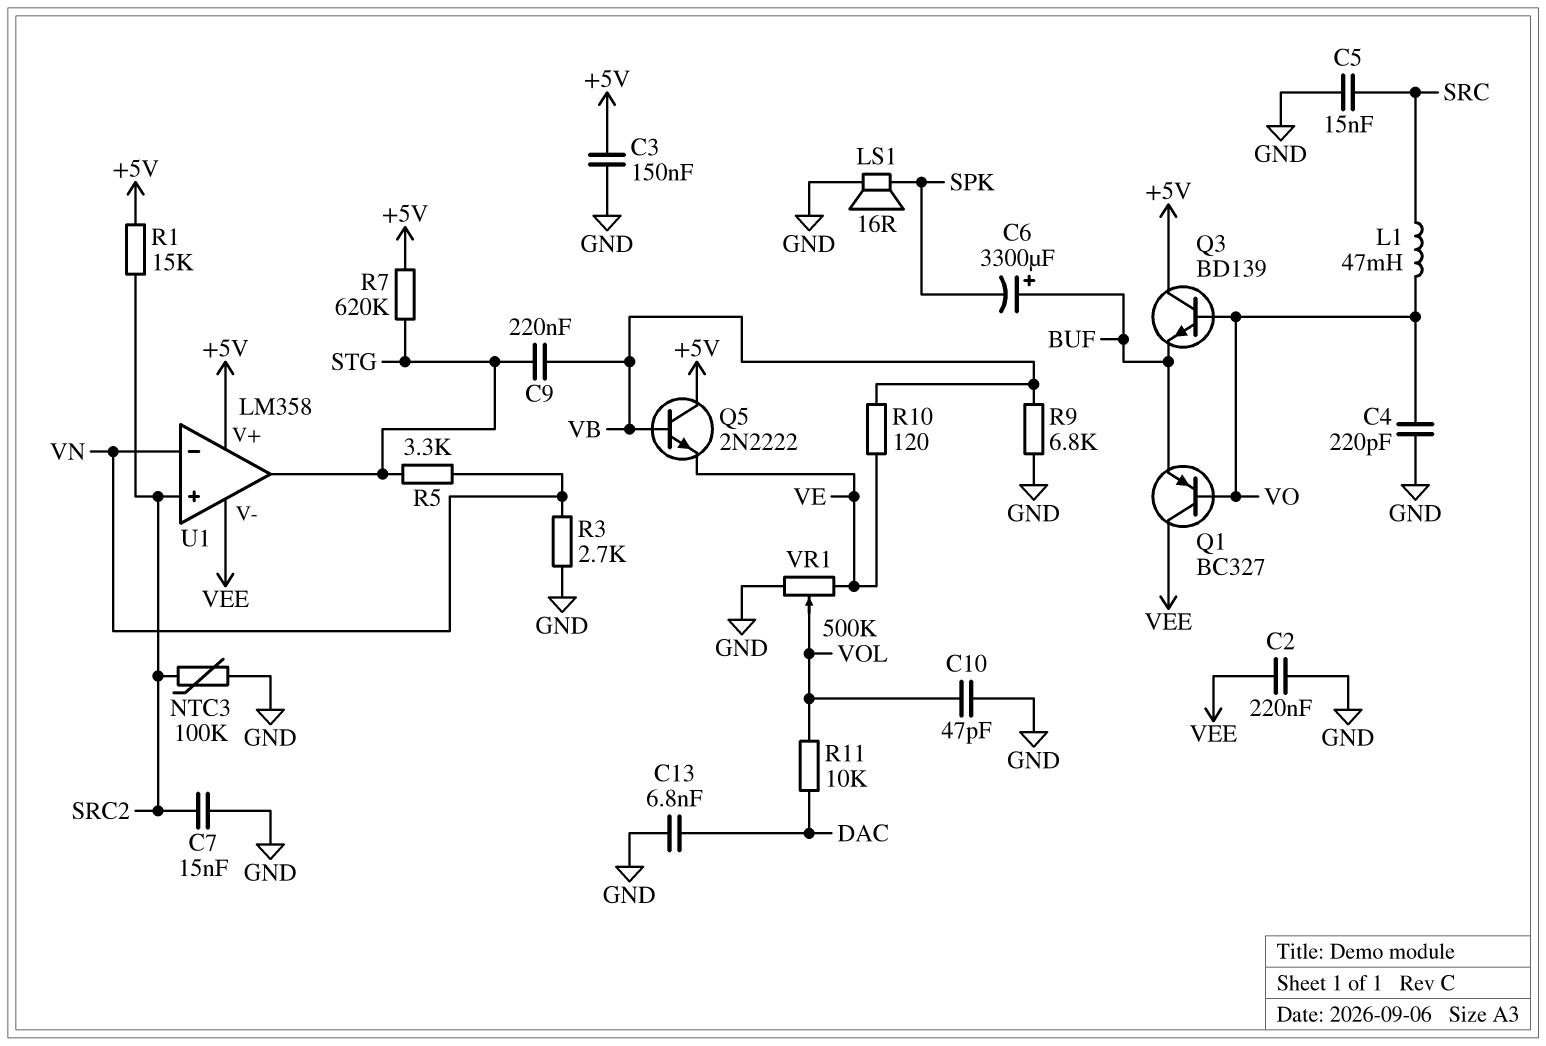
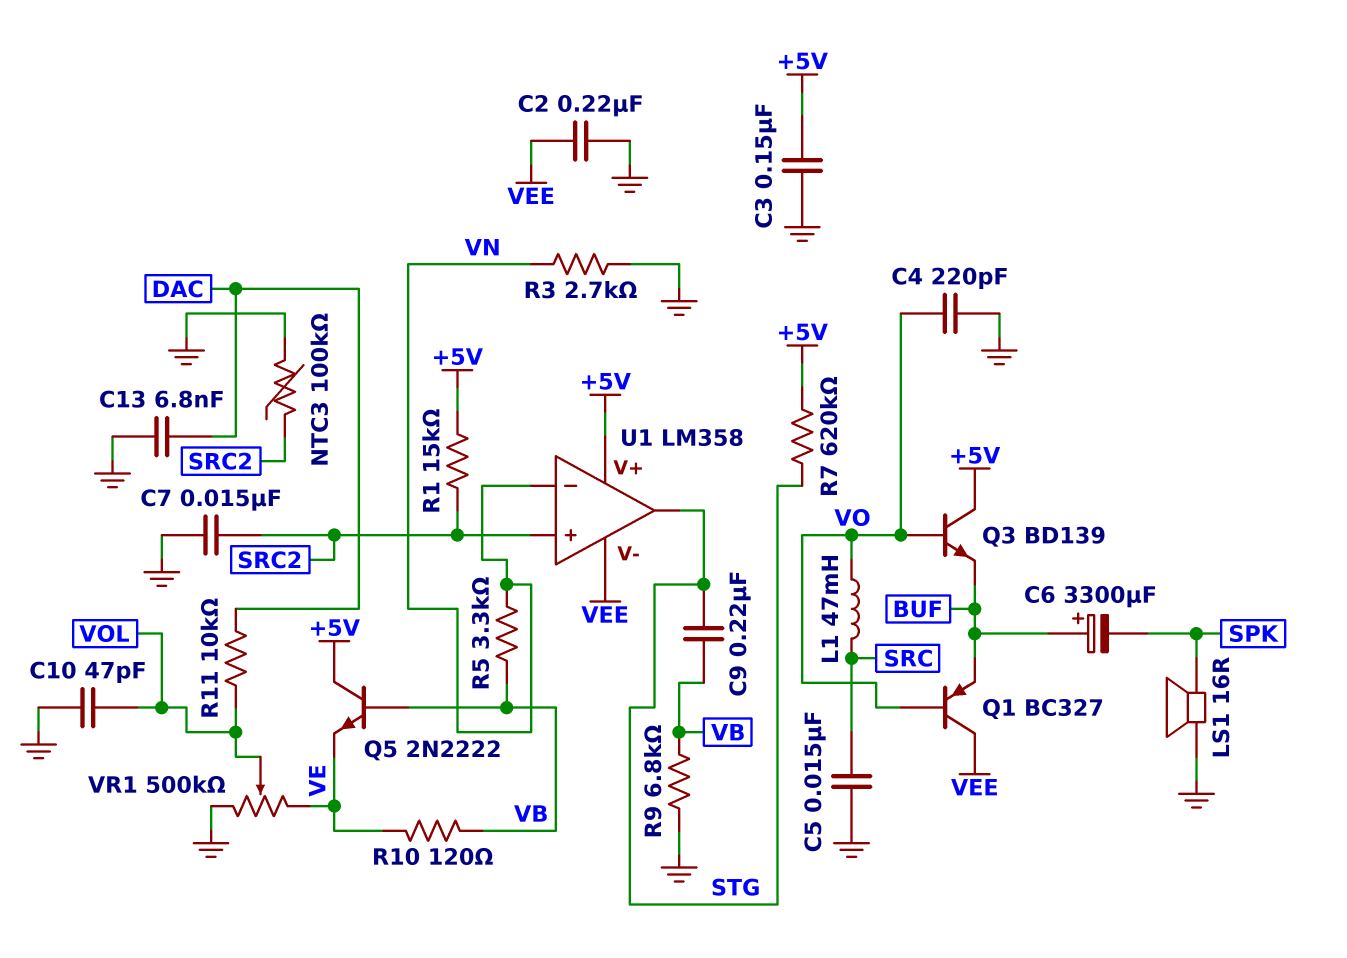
R5: 3.3k (STG, VN) -> 3.3k (VB, VN)

